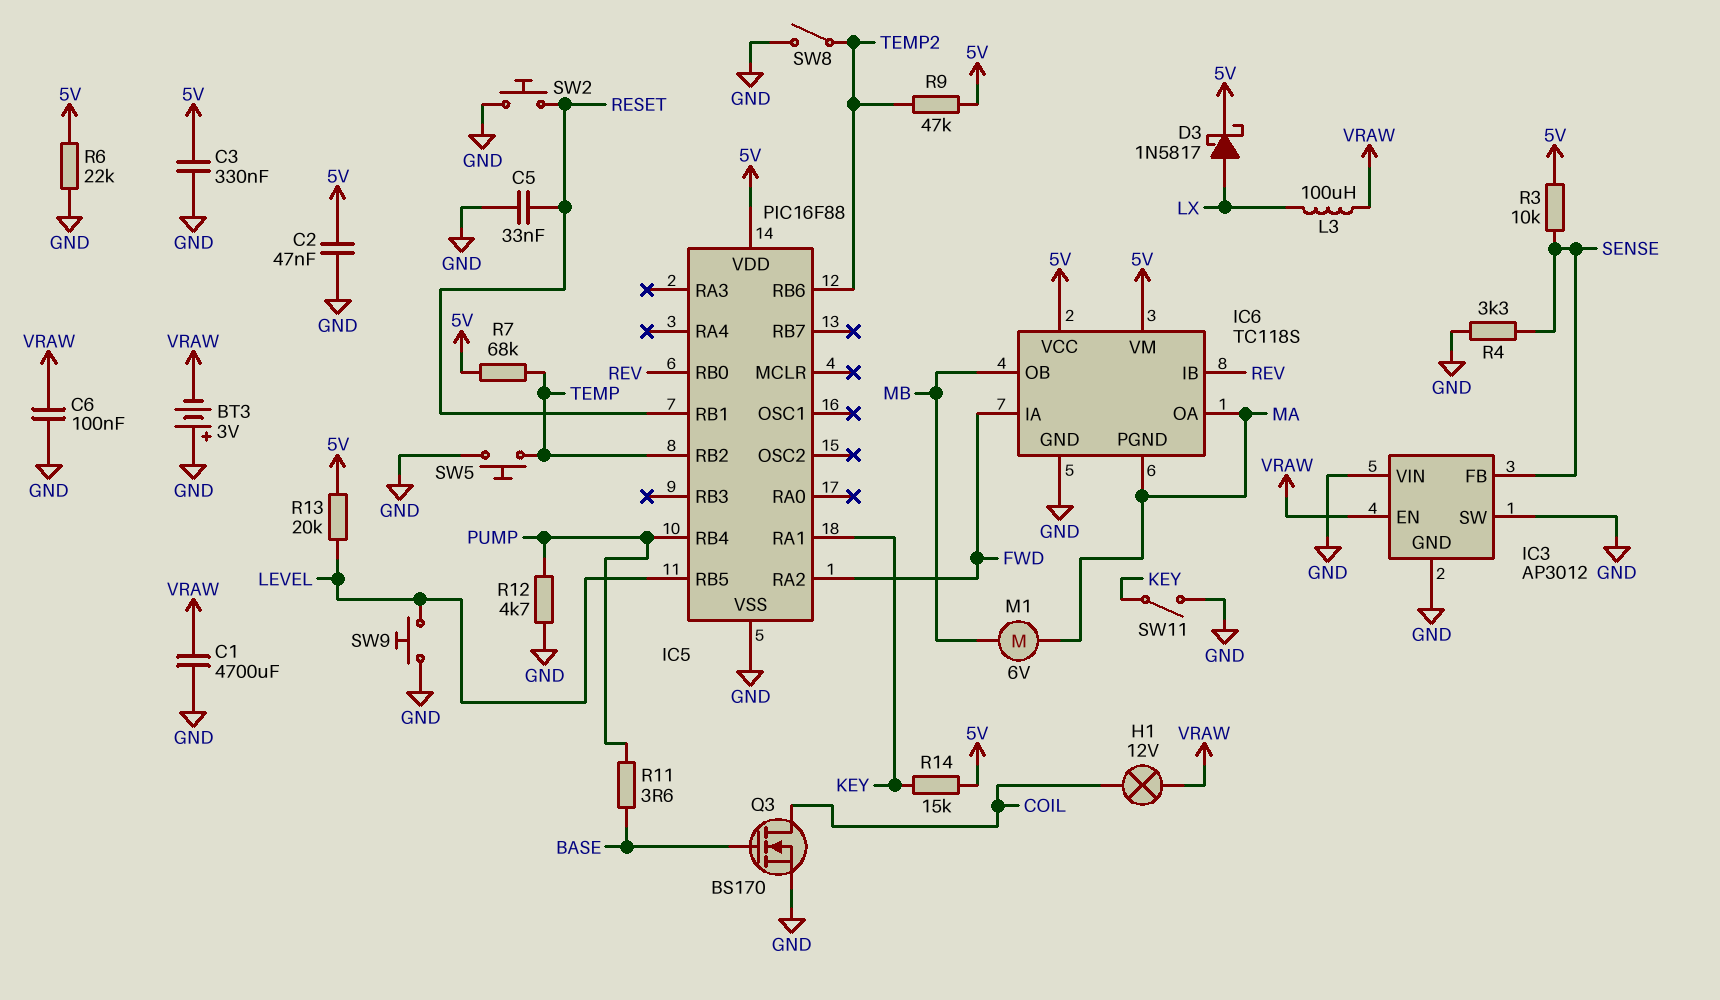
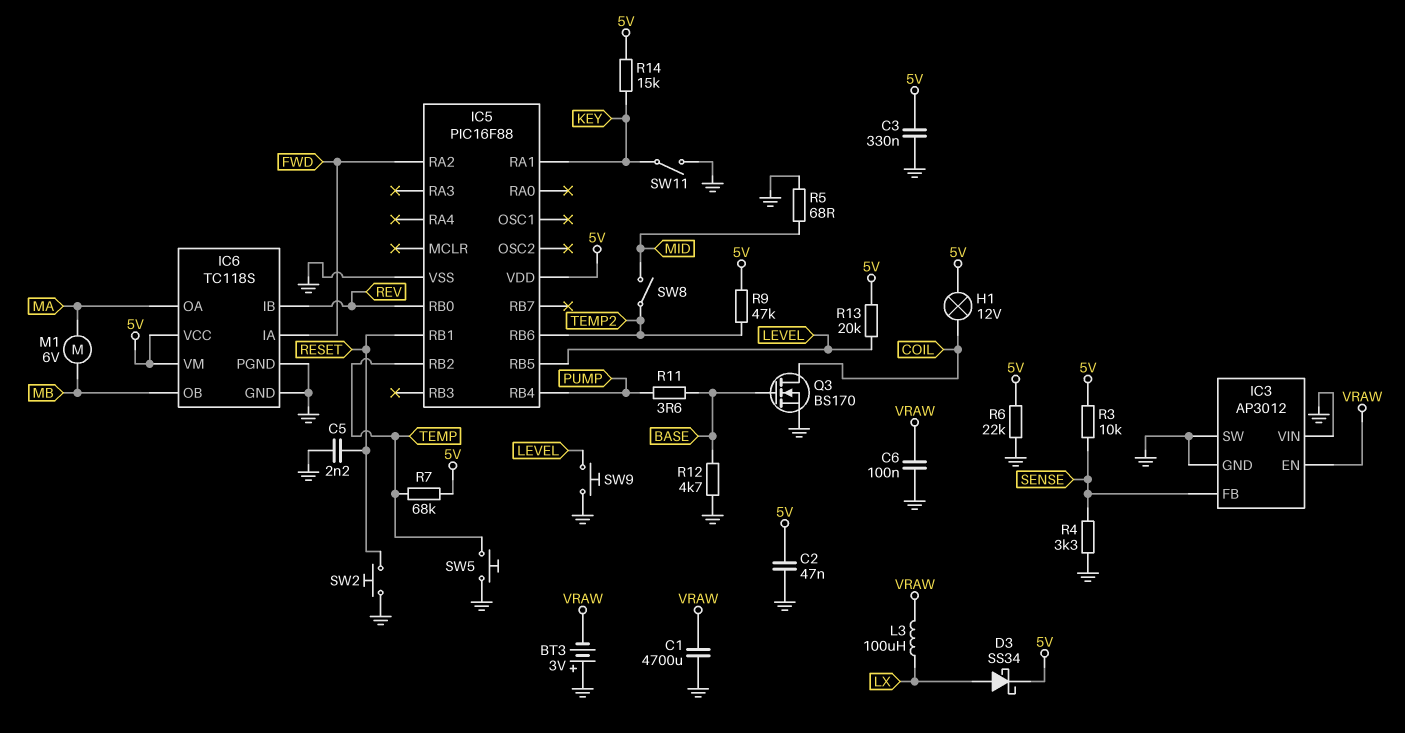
C5: 33nF (GND, RESET) -> 2.2nF (GND, RESET)
D3: schottky 1N5817 (A LX, K 5V) -> schottky SS34 (A LX, K 5V)
H1: lamp 12V (COIL, VRAW) -> lamp 12V (5V, COIL)
IC6 pin PGND: MA -> GND
R5: none -> 68 (GND, MID)
R12: 4.7k (GND, PUMP) -> 4.7k (BASE, GND)
SW8: switch (GND, TEMP2) -> switch (MID, TEMP2)

